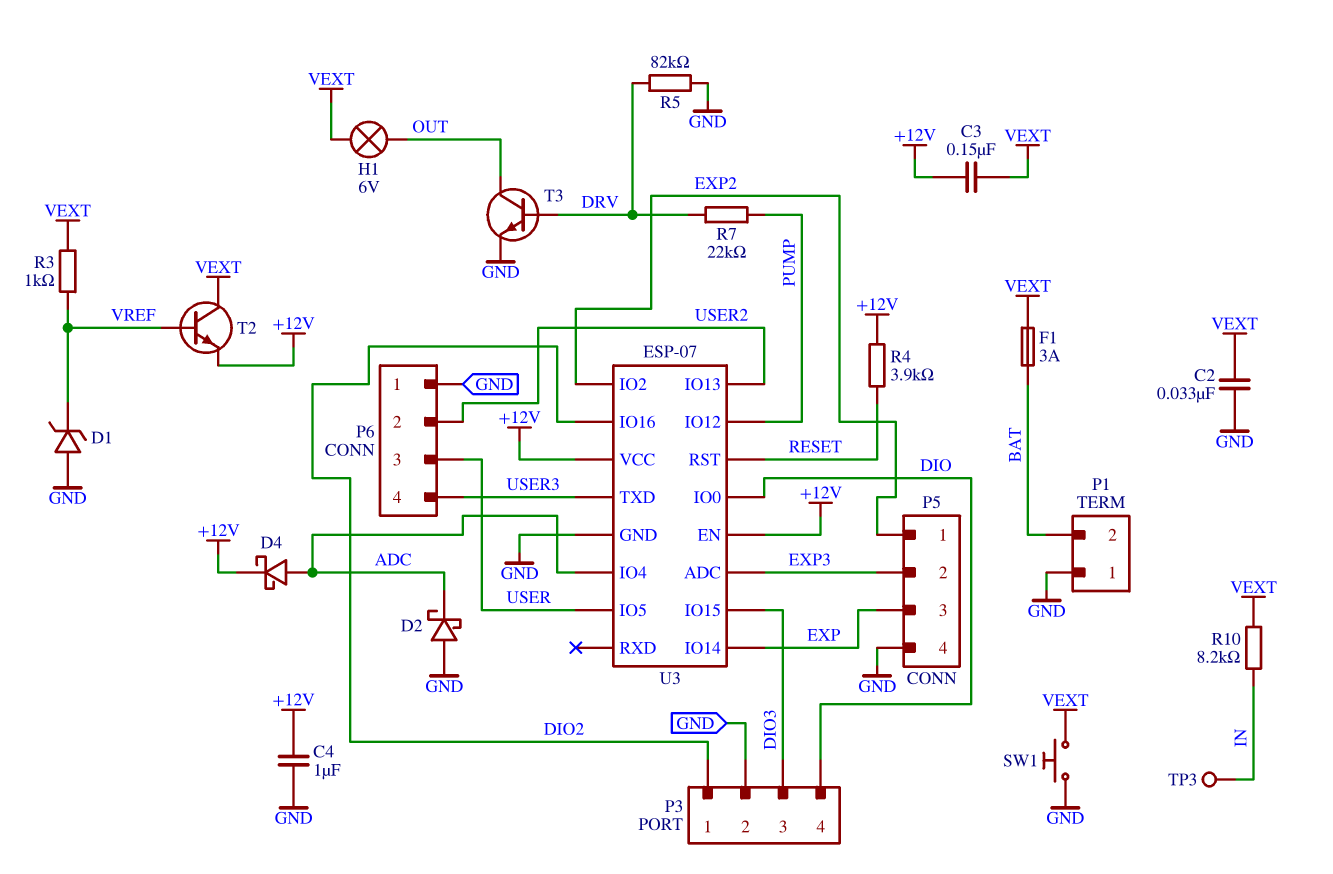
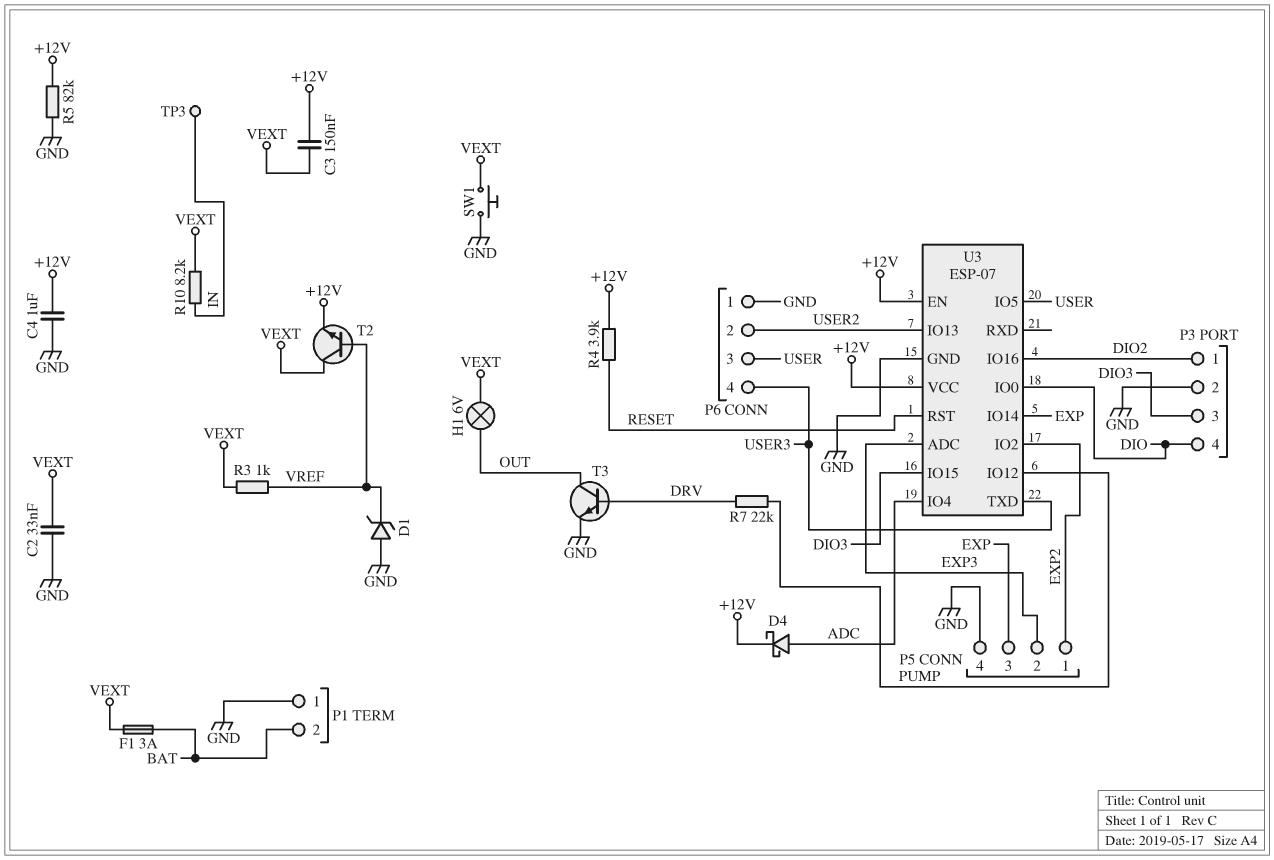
D2: schottky (A GND, K ADC) -> none
R5: 82k (DRV, GND) -> 82k (+12V, GND)

